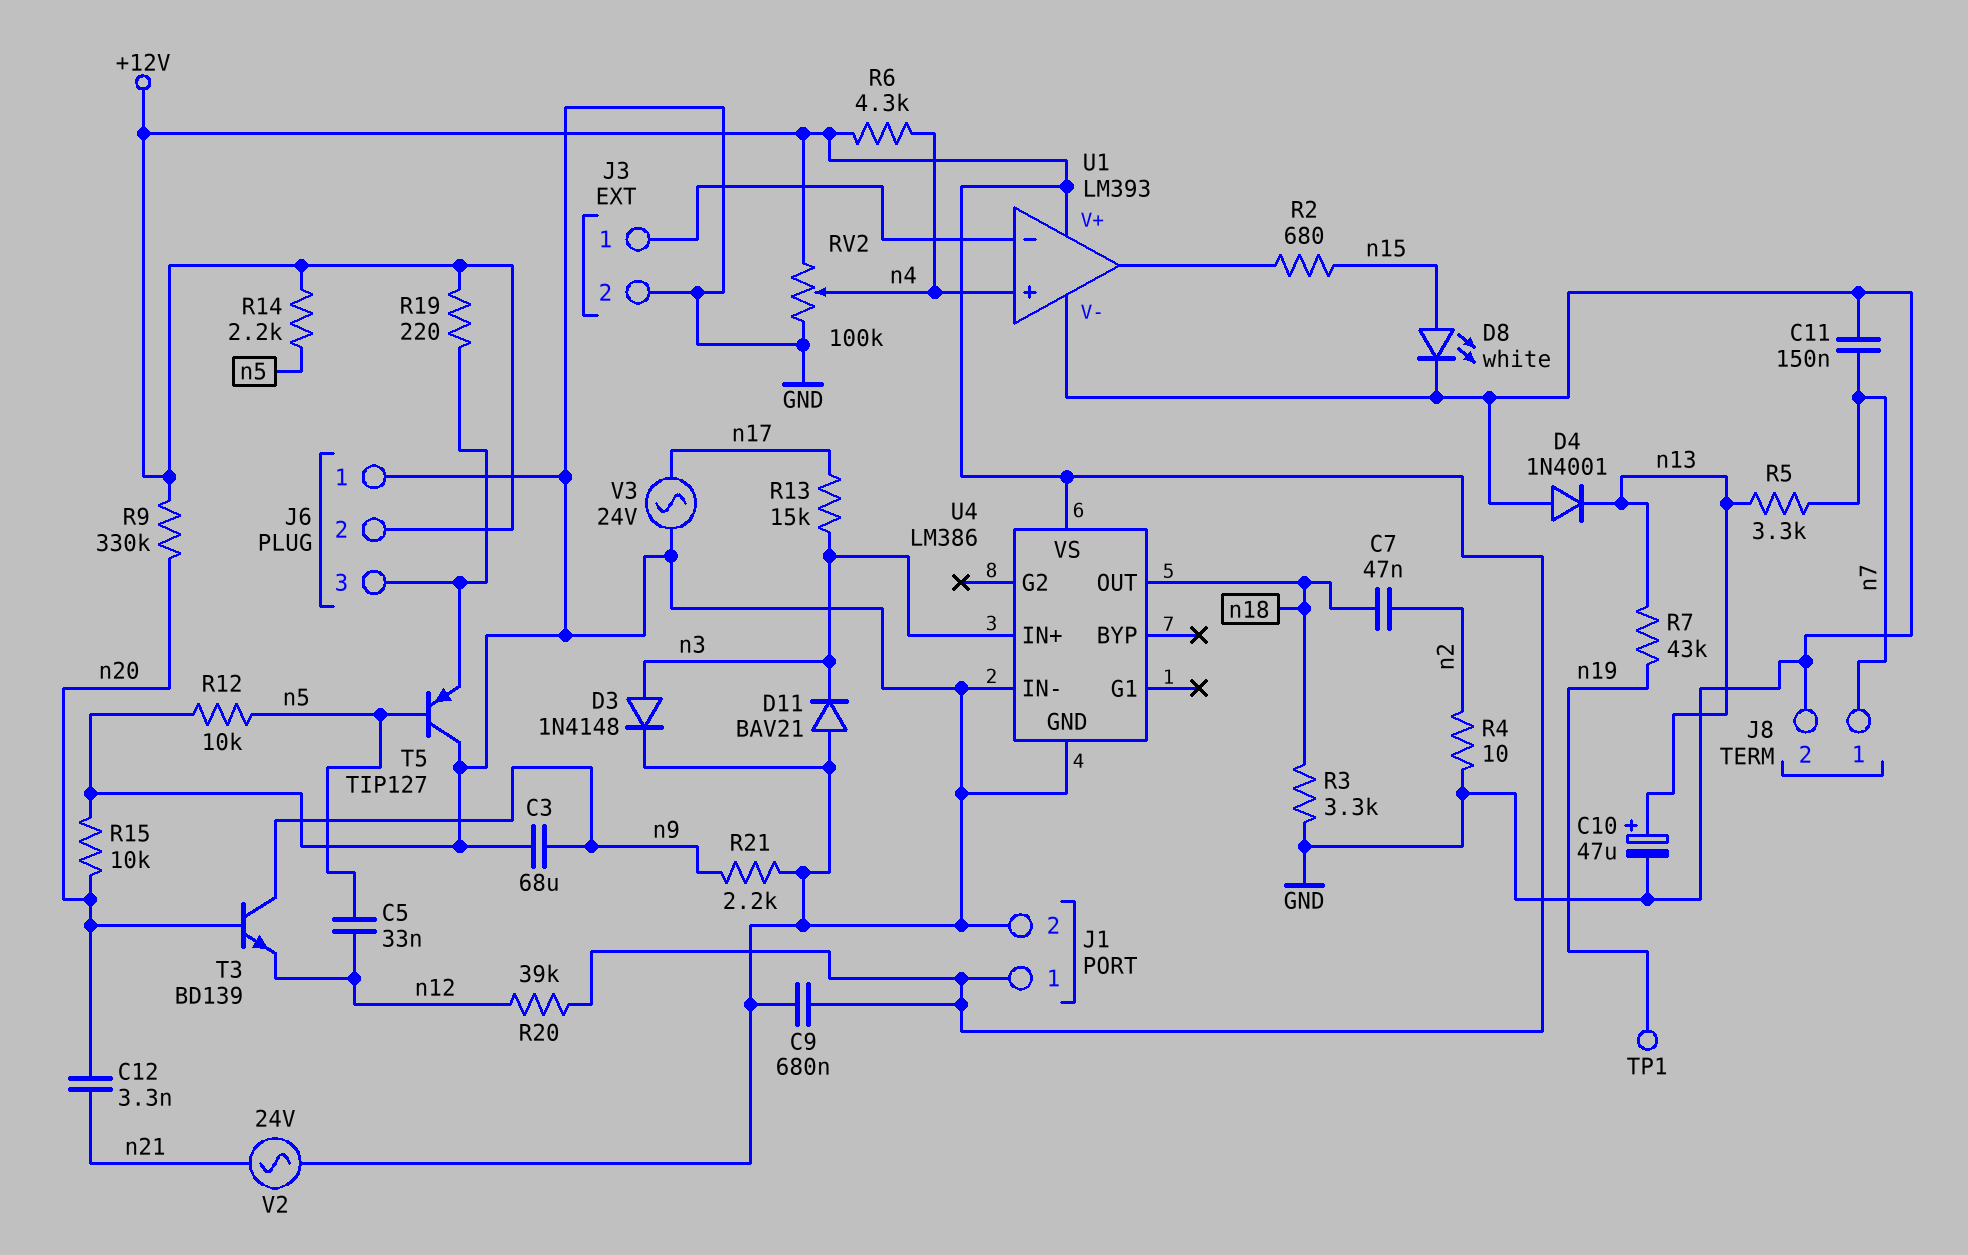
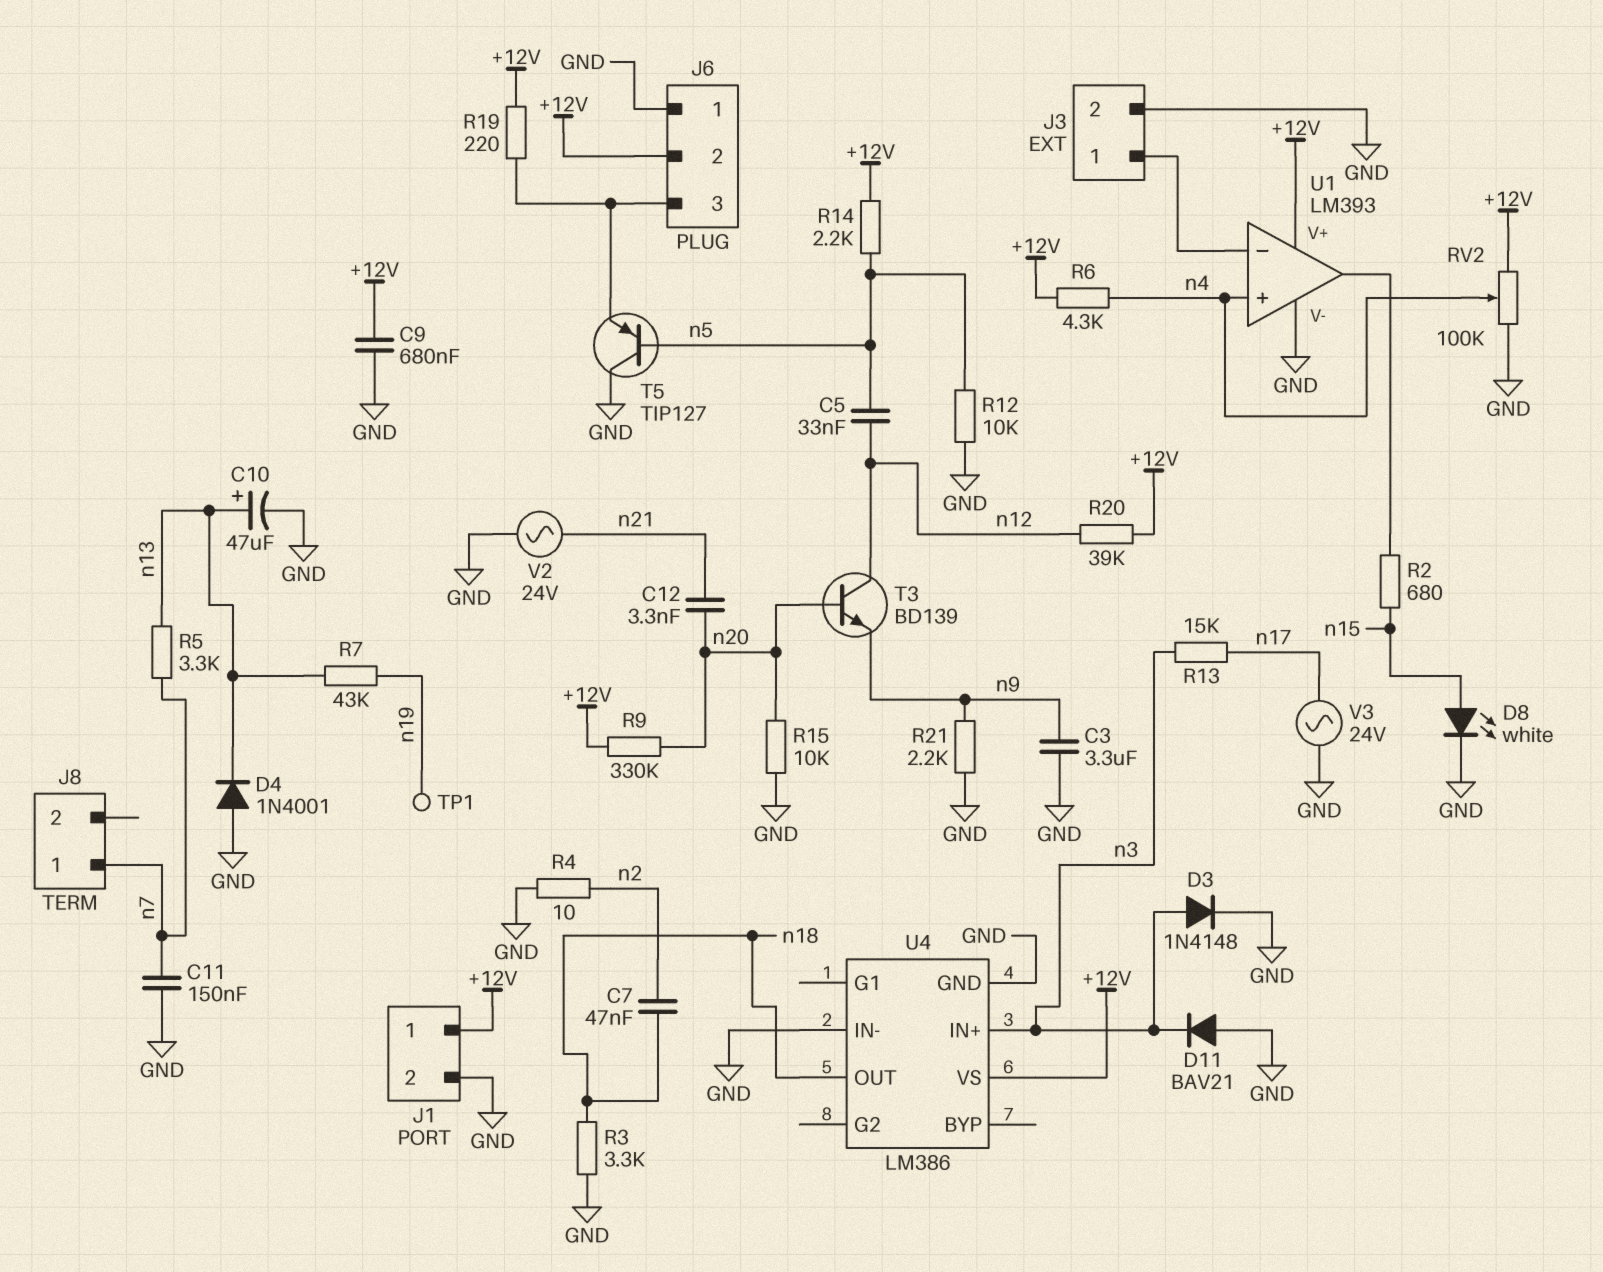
C3: 68uF (GND, n9) -> 3.3uF (GND, n9)
J8 pin 2: GND -> none
T3: NPN BD139 (B n20, C n9, E n12) -> NPN BD139 (B n20, C n12, E n9)

